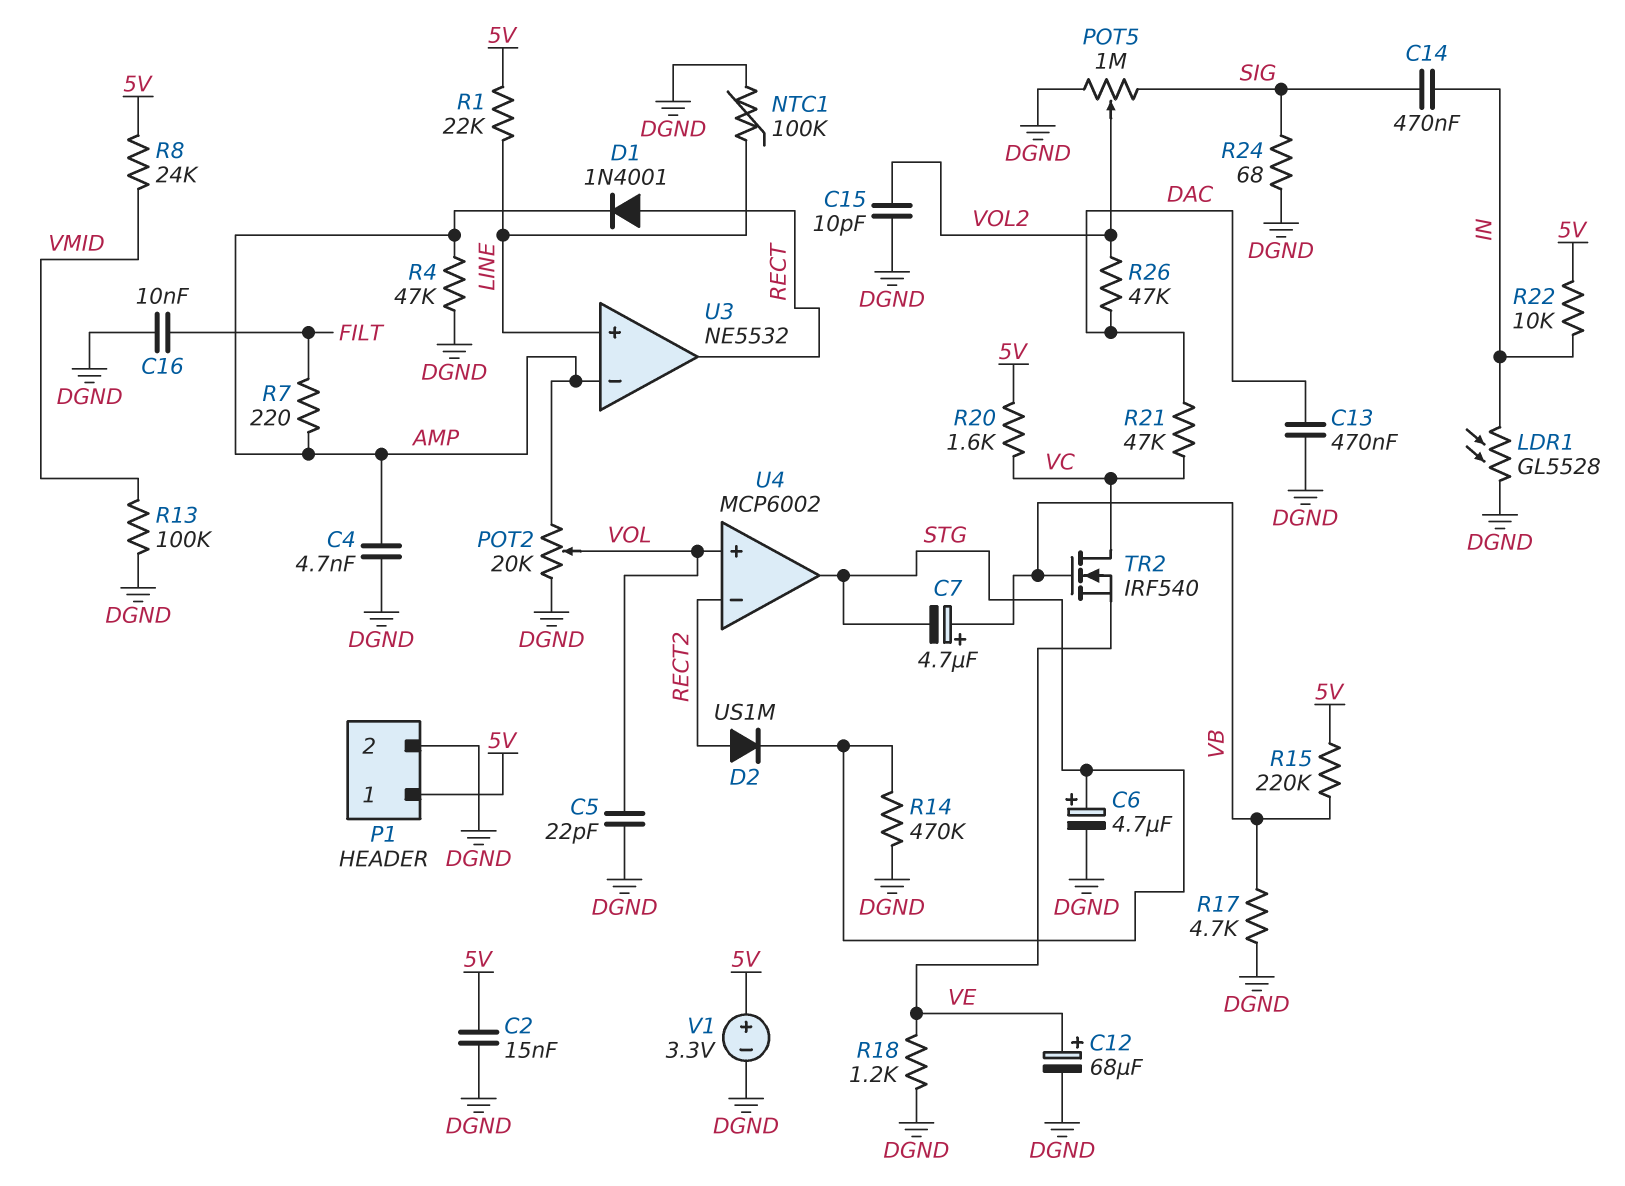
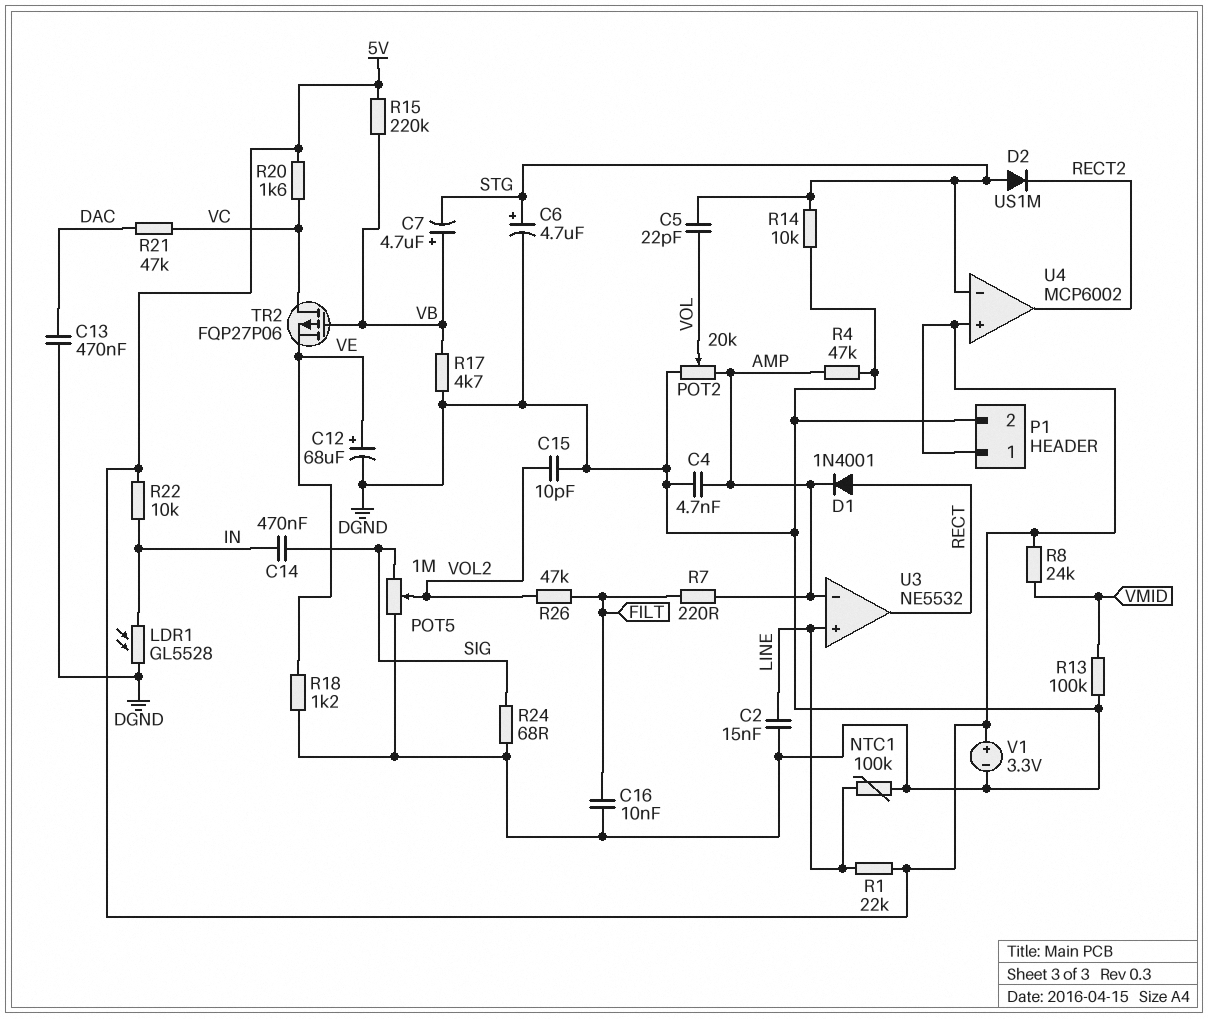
C2: 15nF (5V, DGND) -> 15nF (DGND, LINE)
C5: 22pF (DGND, VOL) -> 22pF (STG, VOL)
D2: diode US1M (A RECT2, K STG) -> diode US1M (A STG, K RECT2)
R14: 470k (DGND, STG) -> 10k (DGND, STG)
R26: 47k (DAC, VOL2) -> 47k (FILT, VOL2)
TR2: NMOS IRF540 (G VB, D VC, S VE) -> PMOS FQP27P06 (G VB, D VC, S VE)
U4 pin in+: VOL -> 5V
U4 pin in-: RECT2 -> STG
U4 pin out: STG -> RECT2

